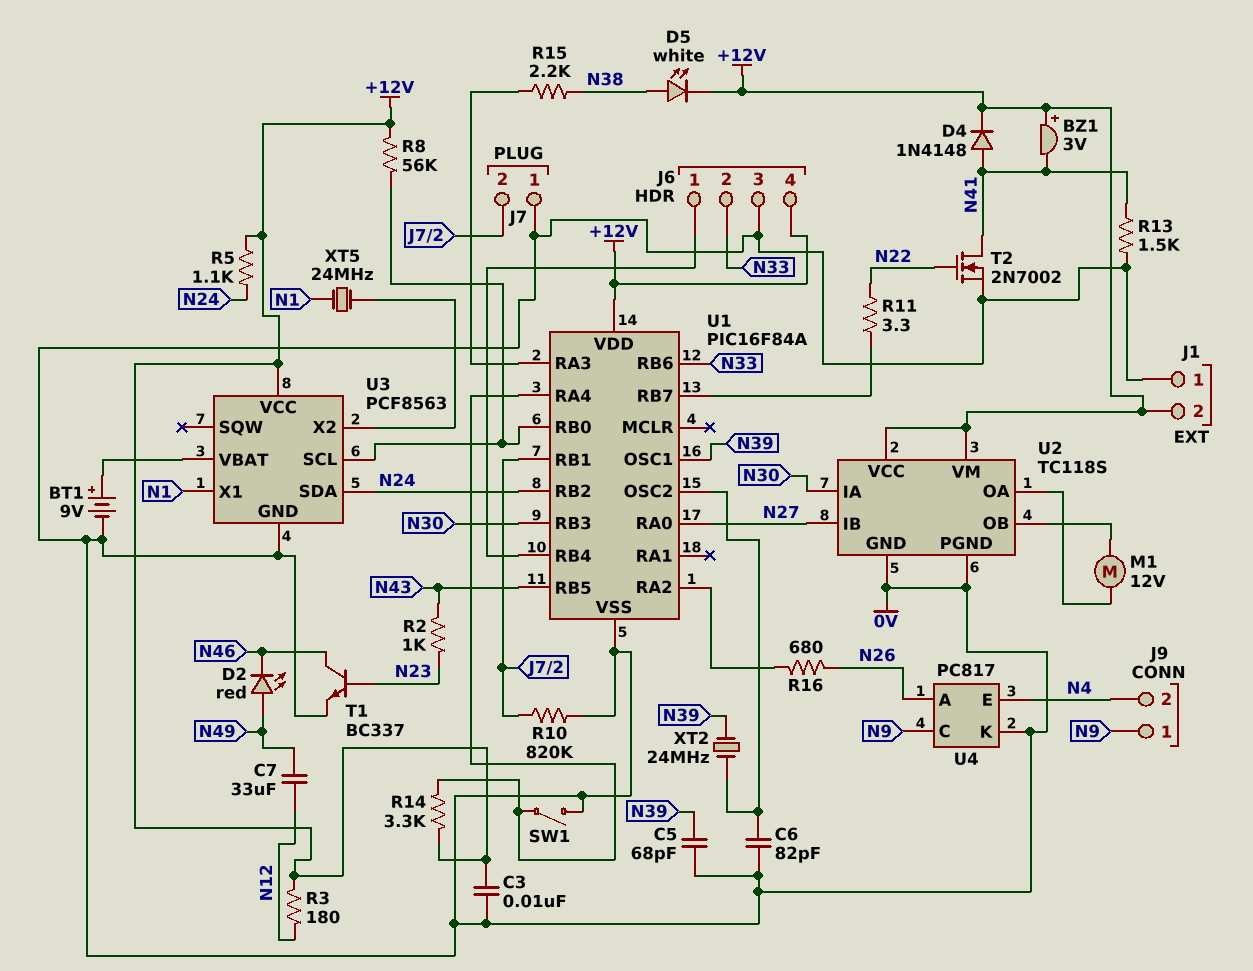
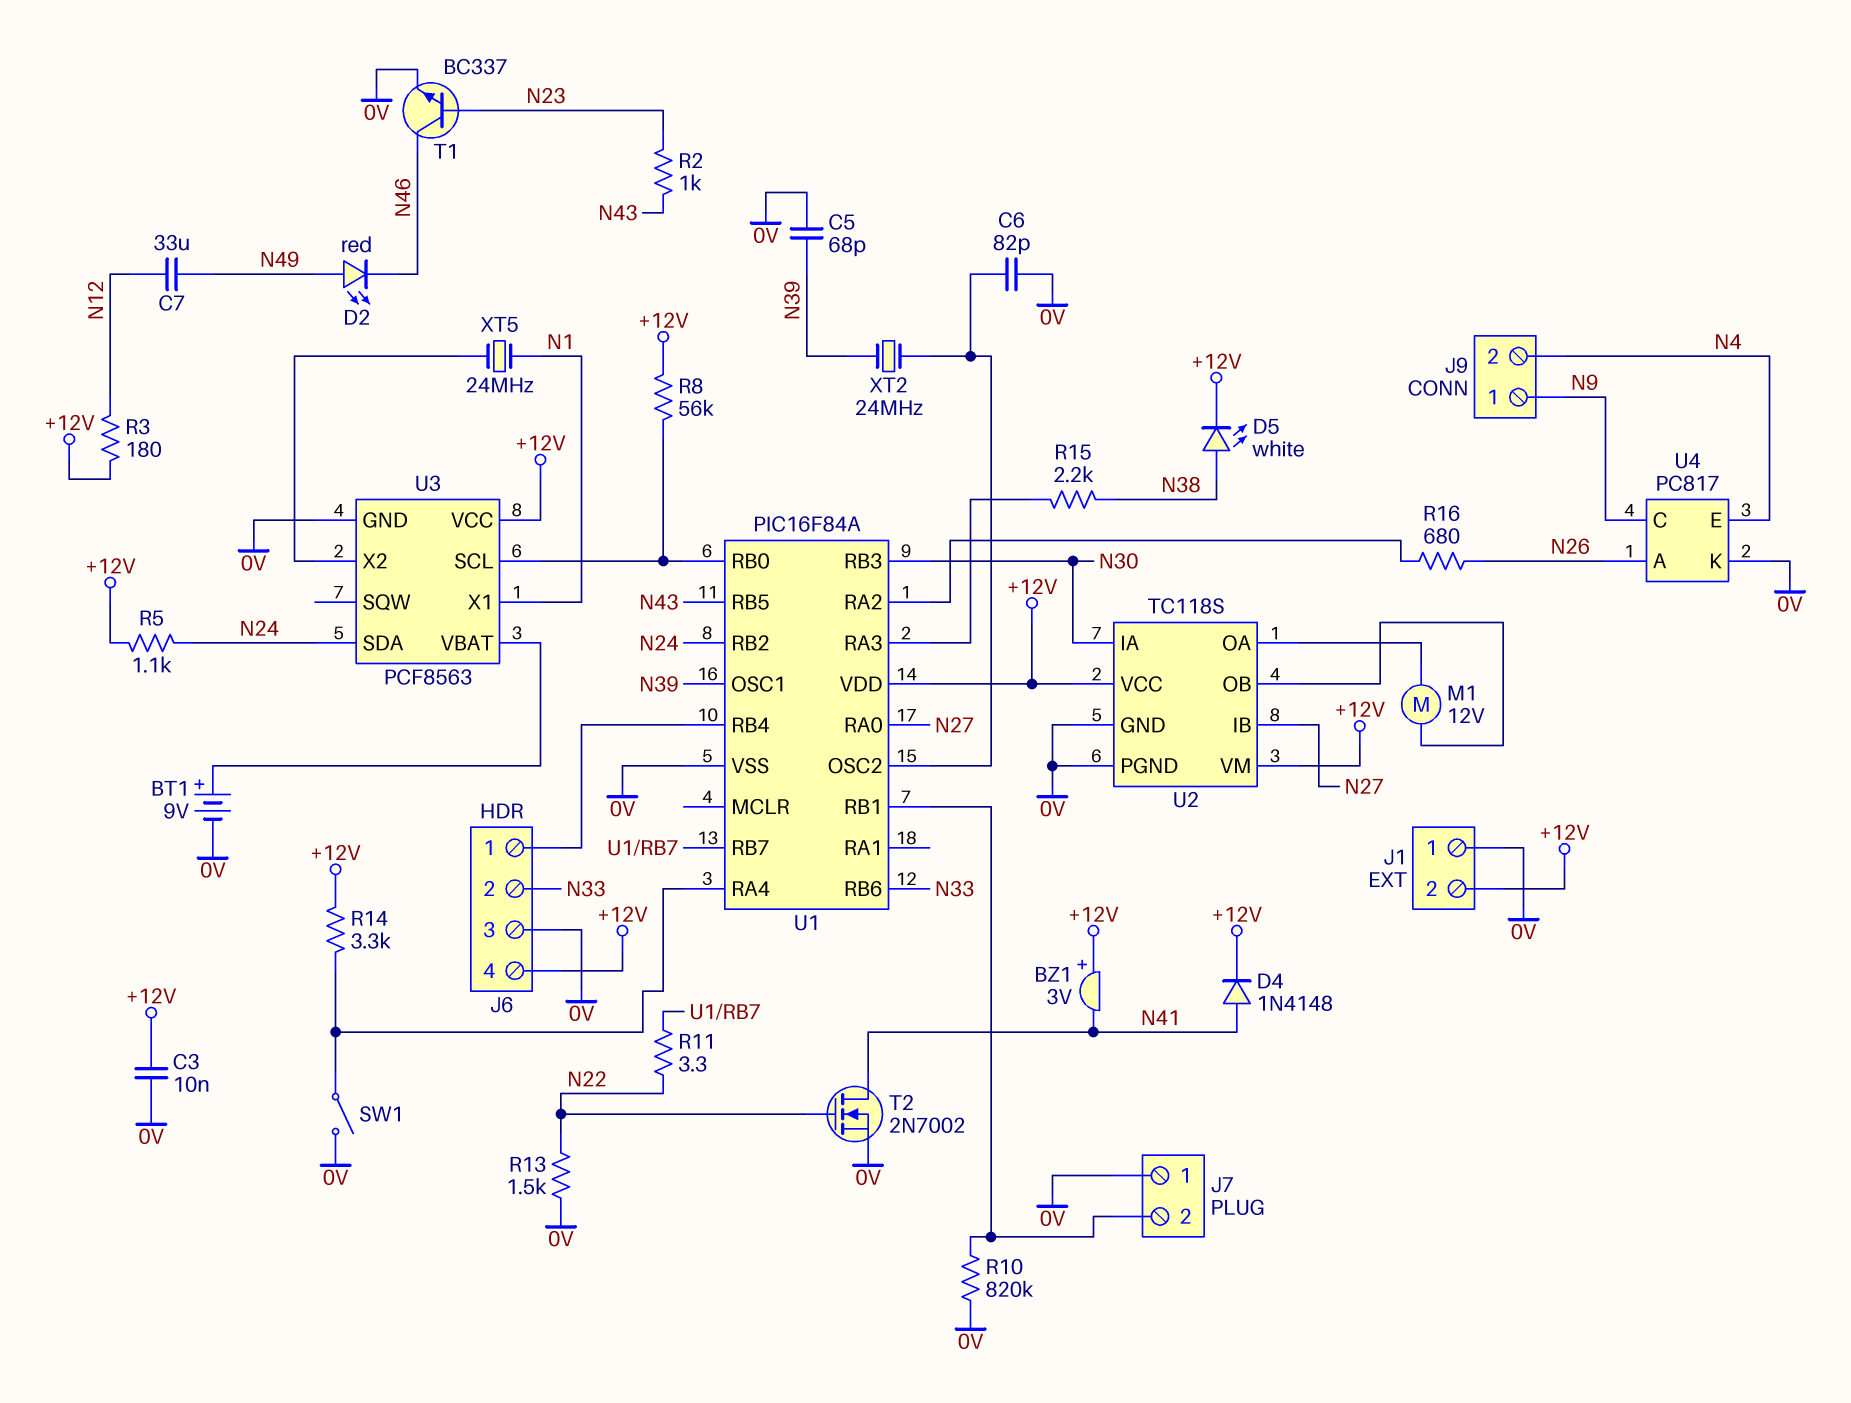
R13: 1.5k (0V, N41) -> 1.5k (0V, N22)

